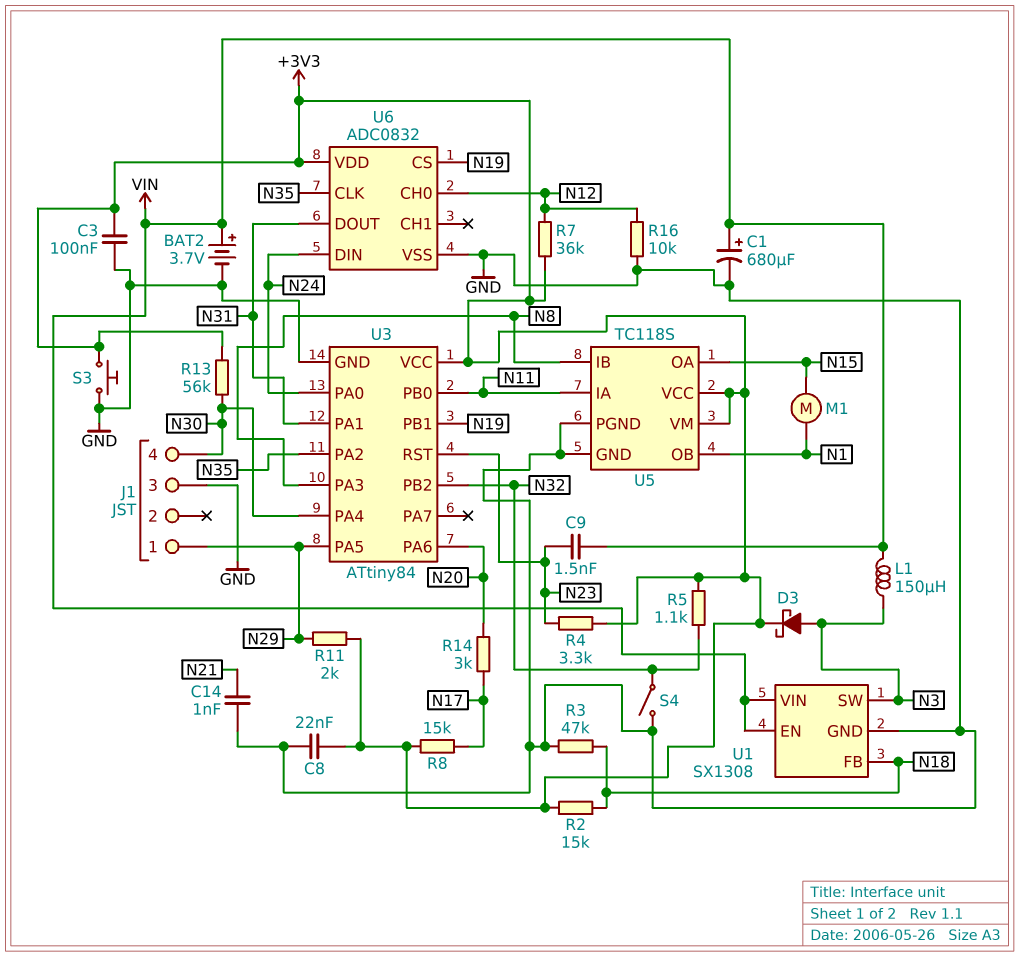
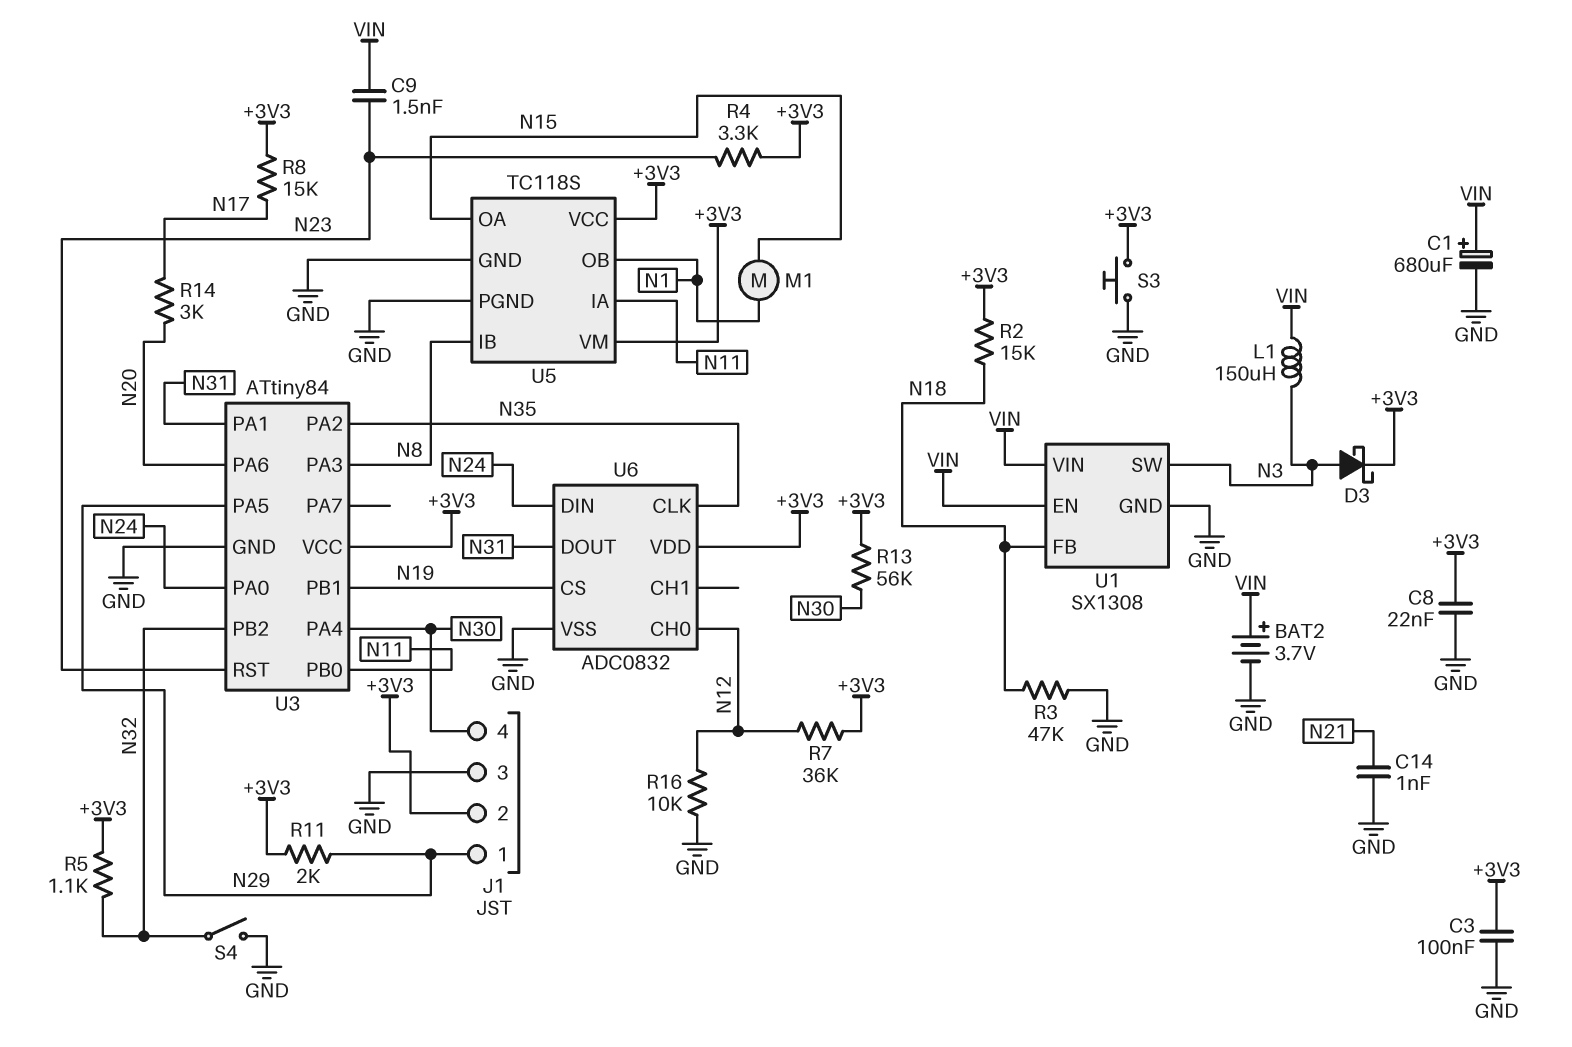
J1 pin 2: none -> +3V3

